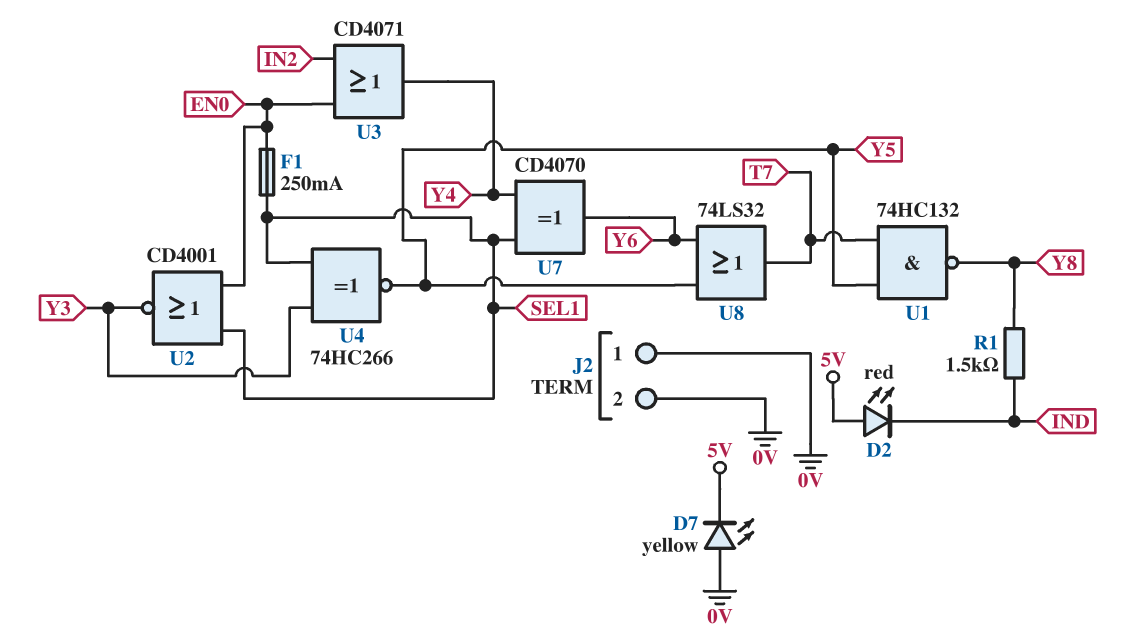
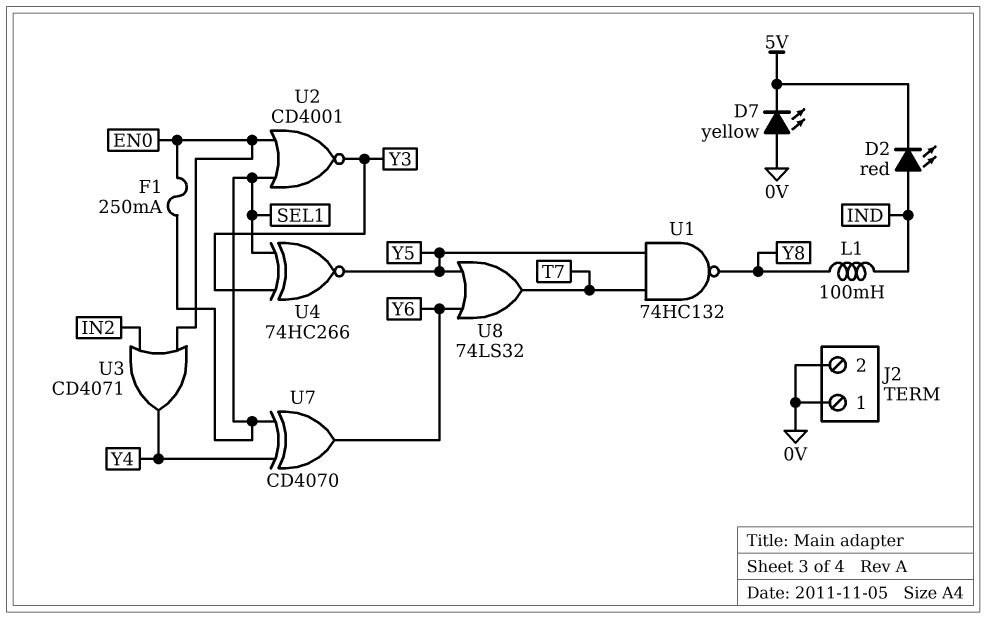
D2: LED red (A 5V, K IND) -> LED red (A IND, K 5V)
L1: none -> 100mH (IND, Y8)
R1: 1.5k (IND, Y8) -> none

